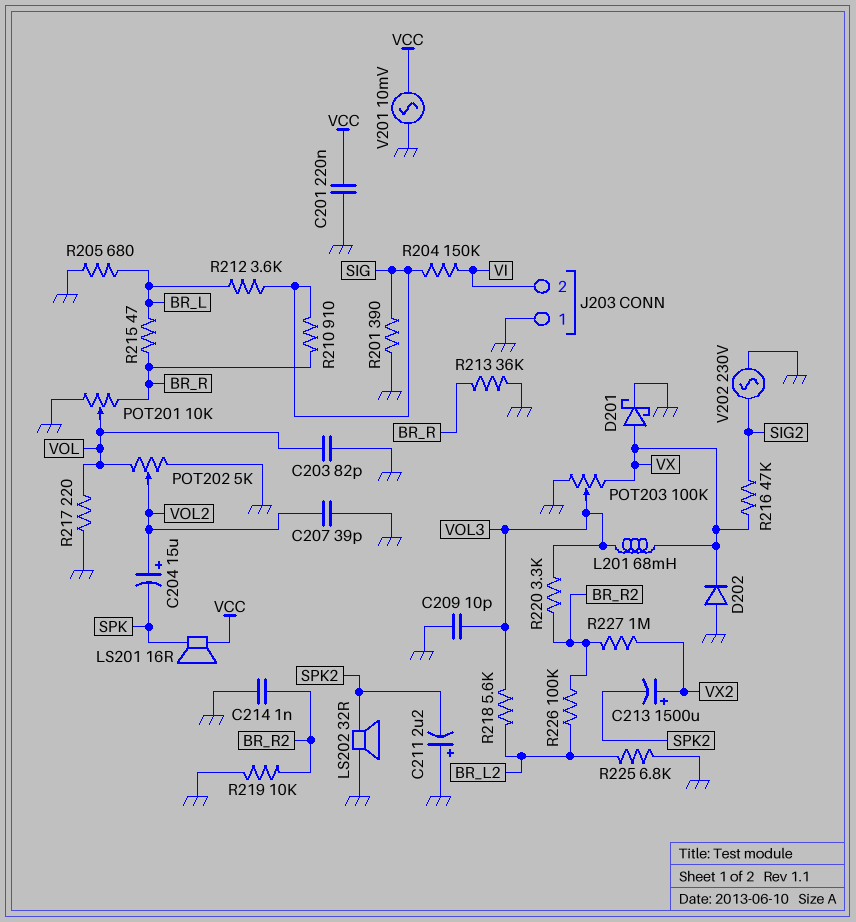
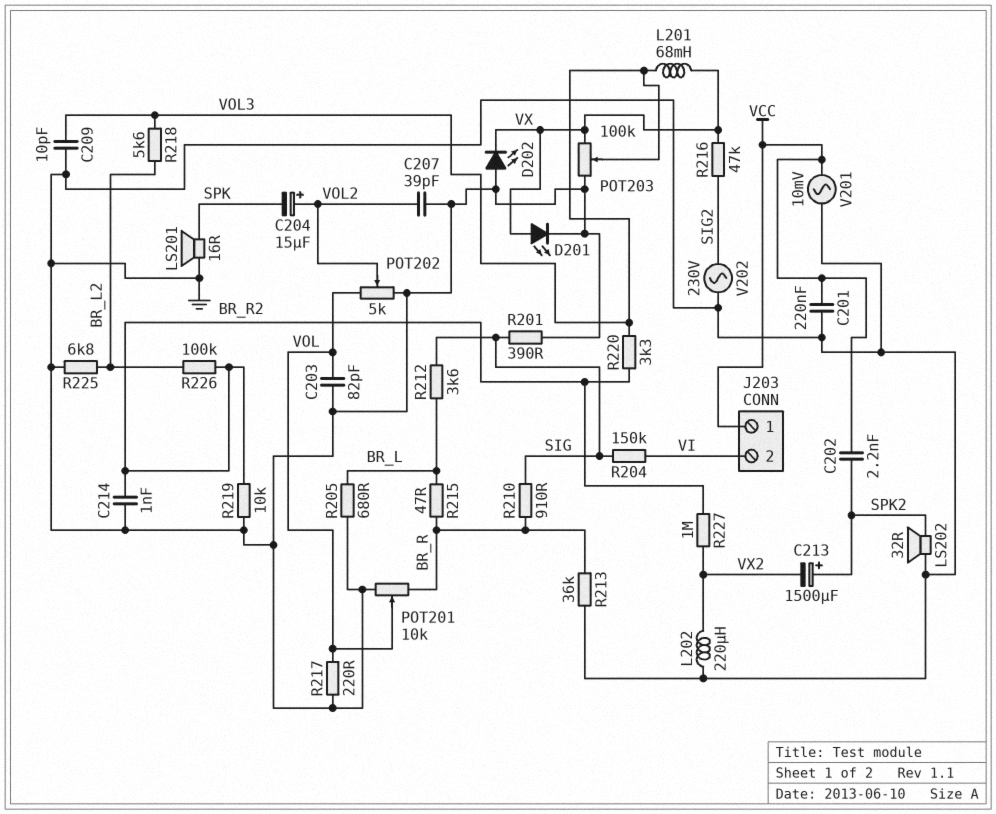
C202: none -> 2.2nF (SPK2, VCC)
C211: 2.2uF (plus GND, minus SPK2) -> none
C213: 1500uF (plus VX2, minus SPK2) -> 1500uF (plus SPK2, minus VX2)
D201: schottky (A VX, K GND) -> LED (A VX, K GND)
D202: diode (A GND, K VX) -> LED (A GND, K VX)
J203 pin 1: GND -> VCC
L202: none -> 220uH (GND, VX2)
LS201: speaker 16R (SPK, VCC) -> speaker 16R (GND, SPK)

